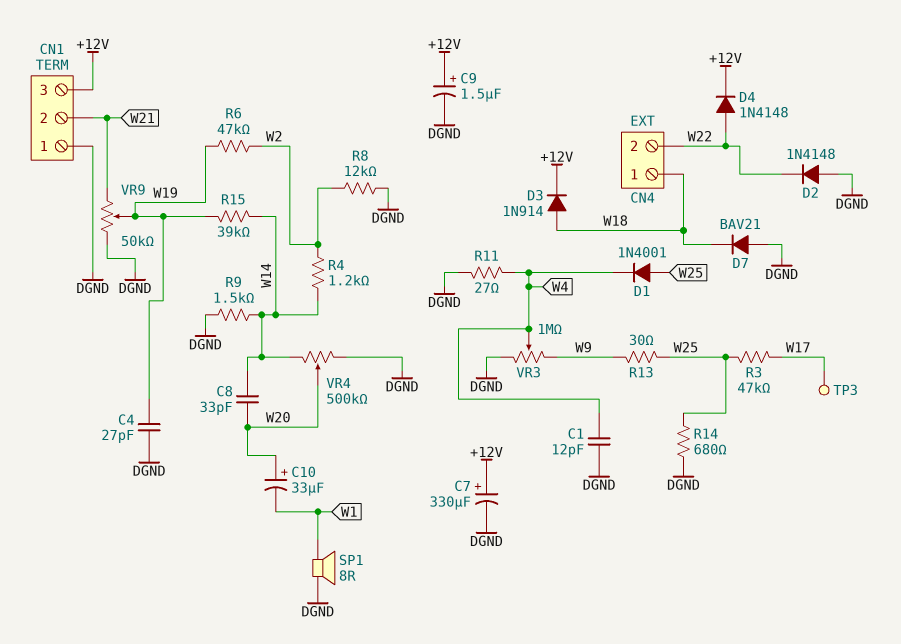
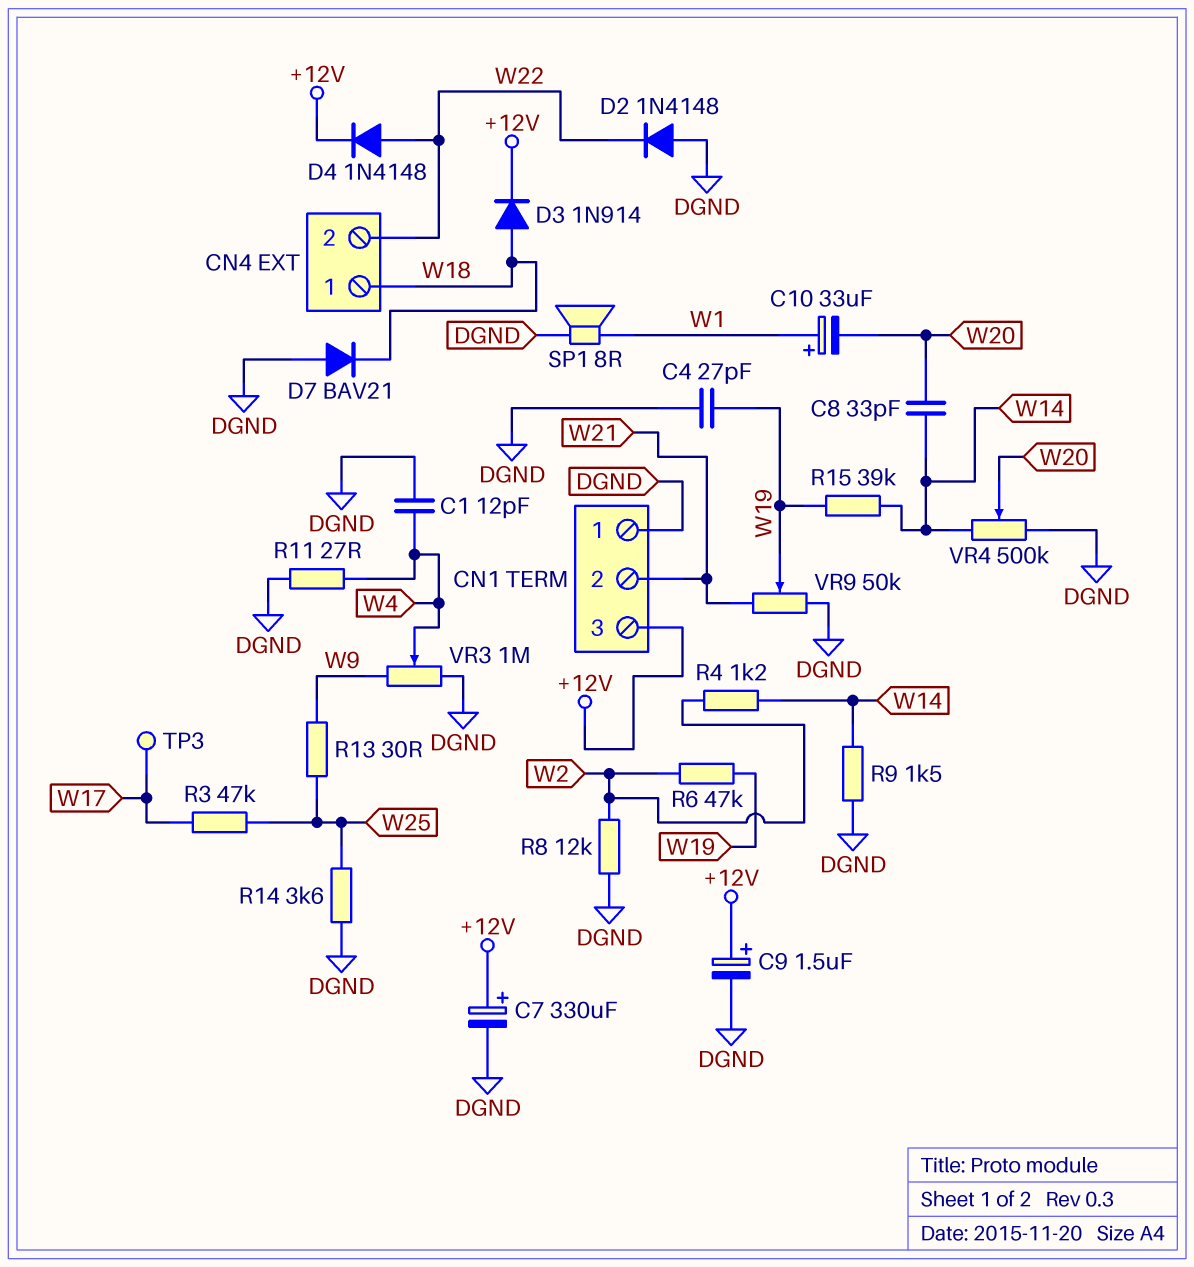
C10: 33uF (plus W20, minus W1) -> 33uF (plus W1, minus W20)
D1: diode 1N4001 (A W25, K W4) -> none
R14: 680 (DGND, W25) -> 3.6k (DGND, W25)

